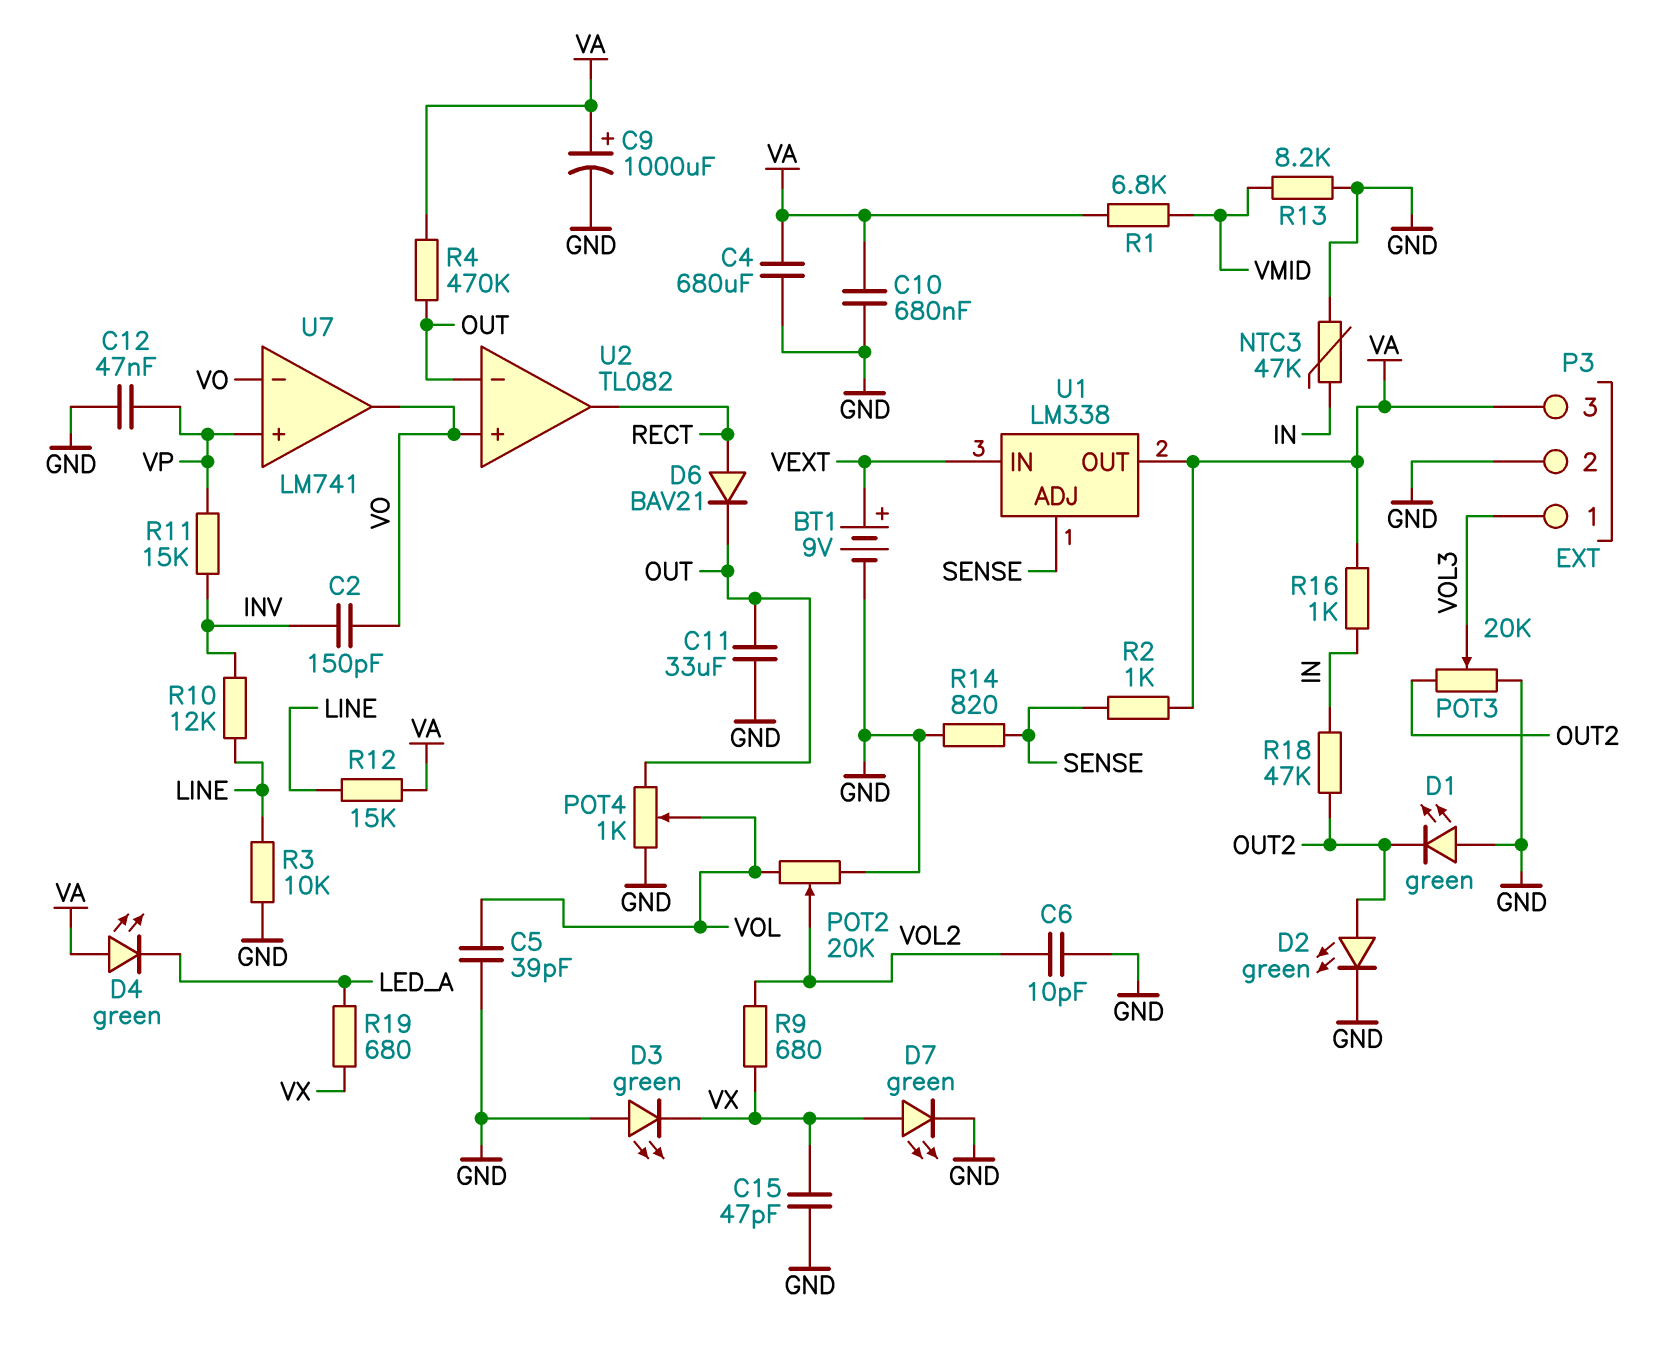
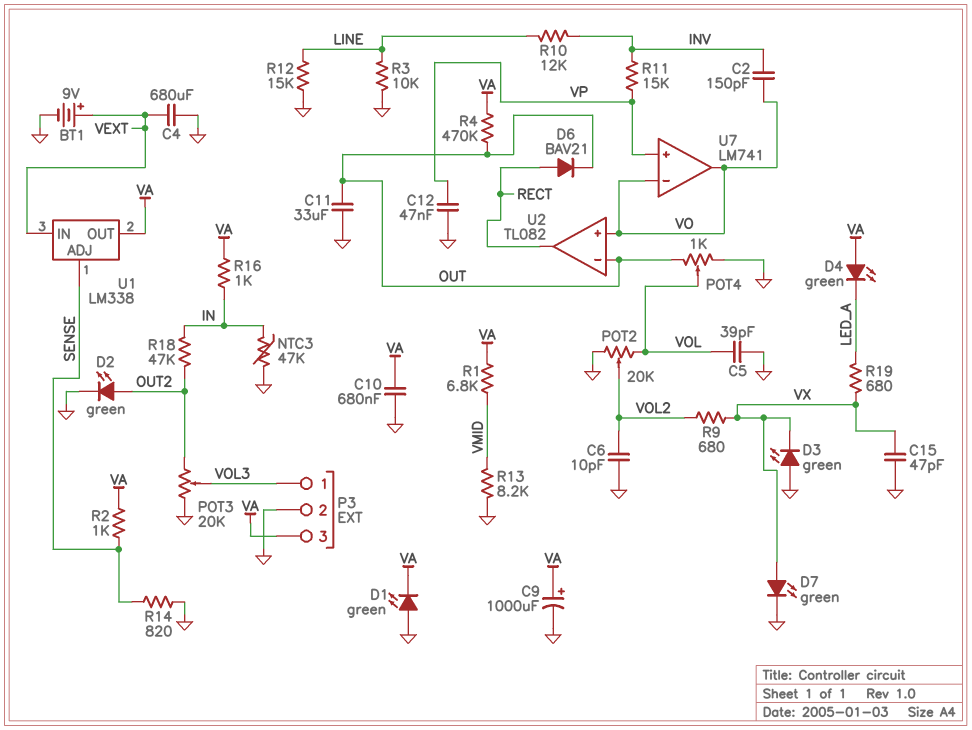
C4: 680uF (GND, VA) -> 680uF (GND, VEXT)
D1: LED green (A GND, K OUT2) -> LED green (A GND, K VA)
R12: 15k (LINE, VA) -> 15k (GND, LINE)

